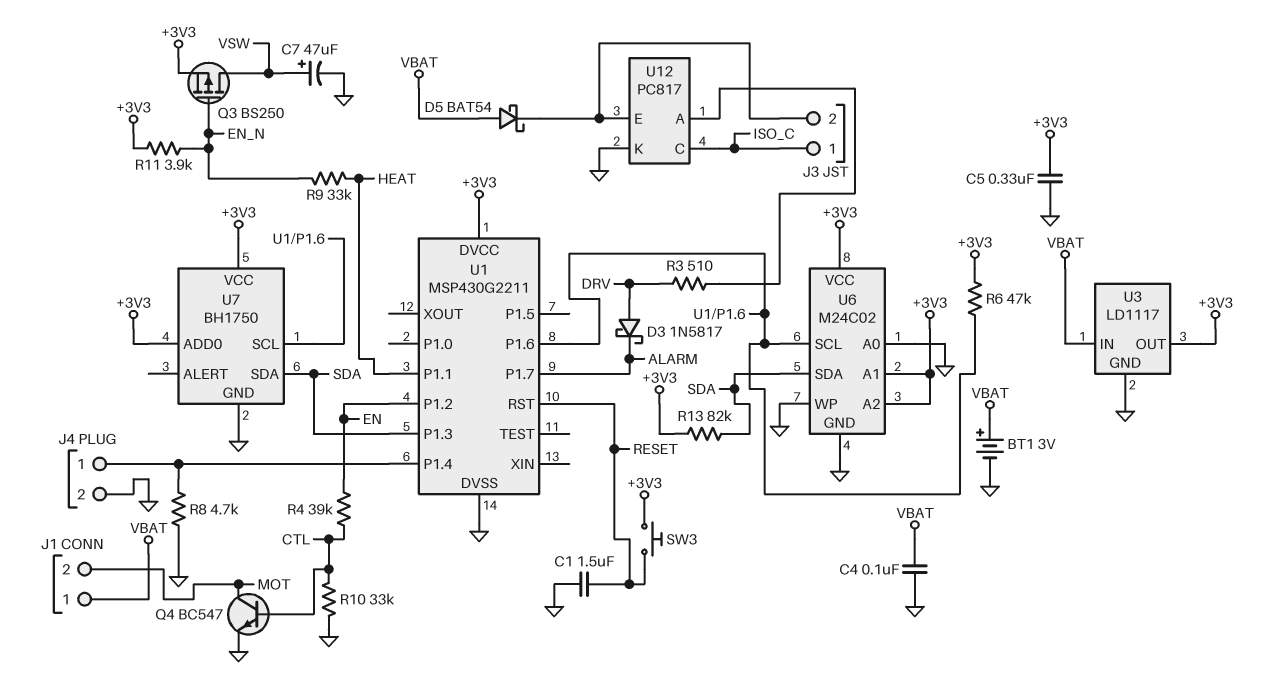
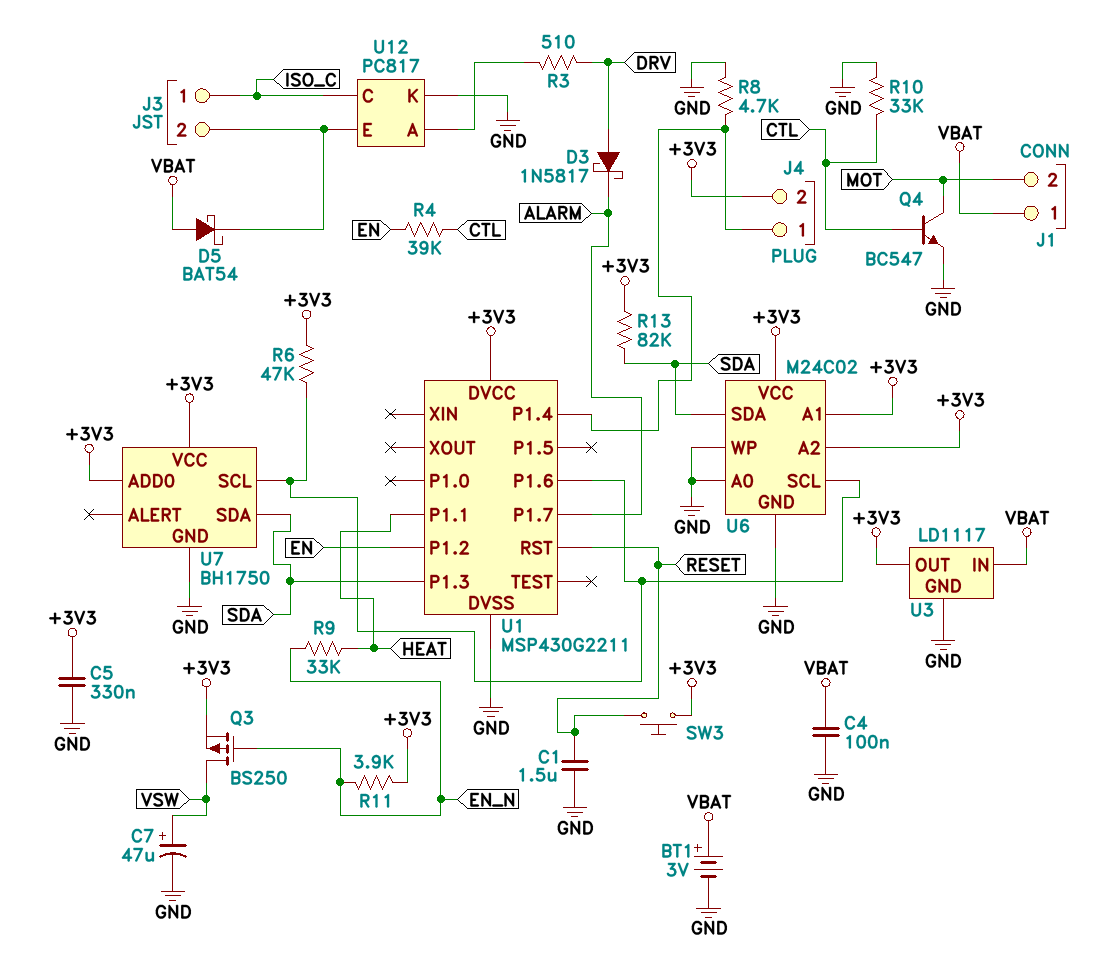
J4 pin 2: GND -> +3V3

